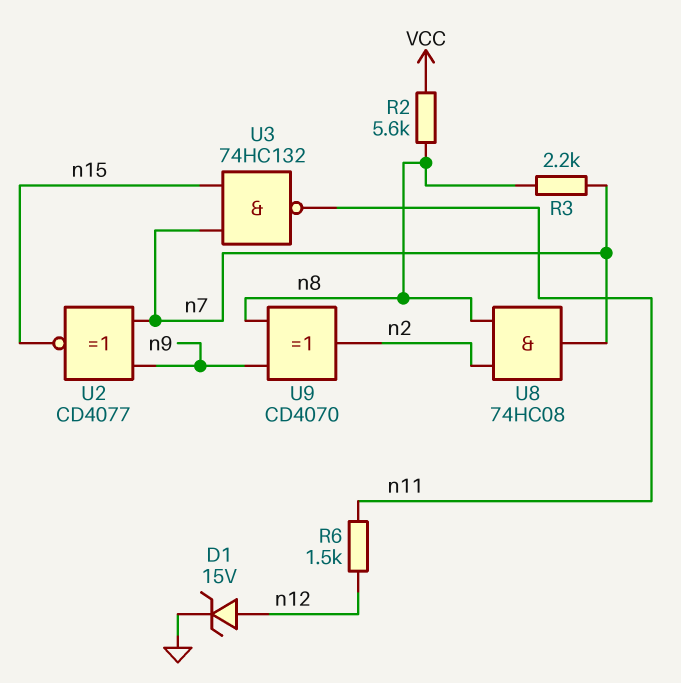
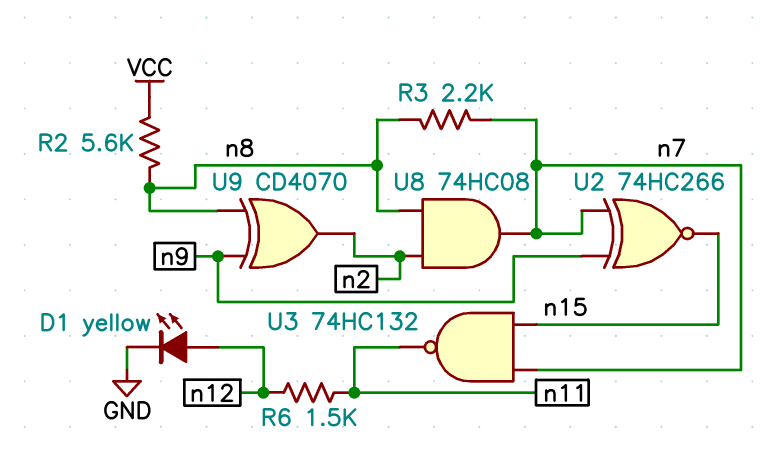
D1: zener 15V (A n12, K GND) -> LED yellow (A n12, K GND)
U2: XNOR CD4077 (in n7, in n9, out n15) -> XNOR 74HC266 (in n7, in n9, out n15)

